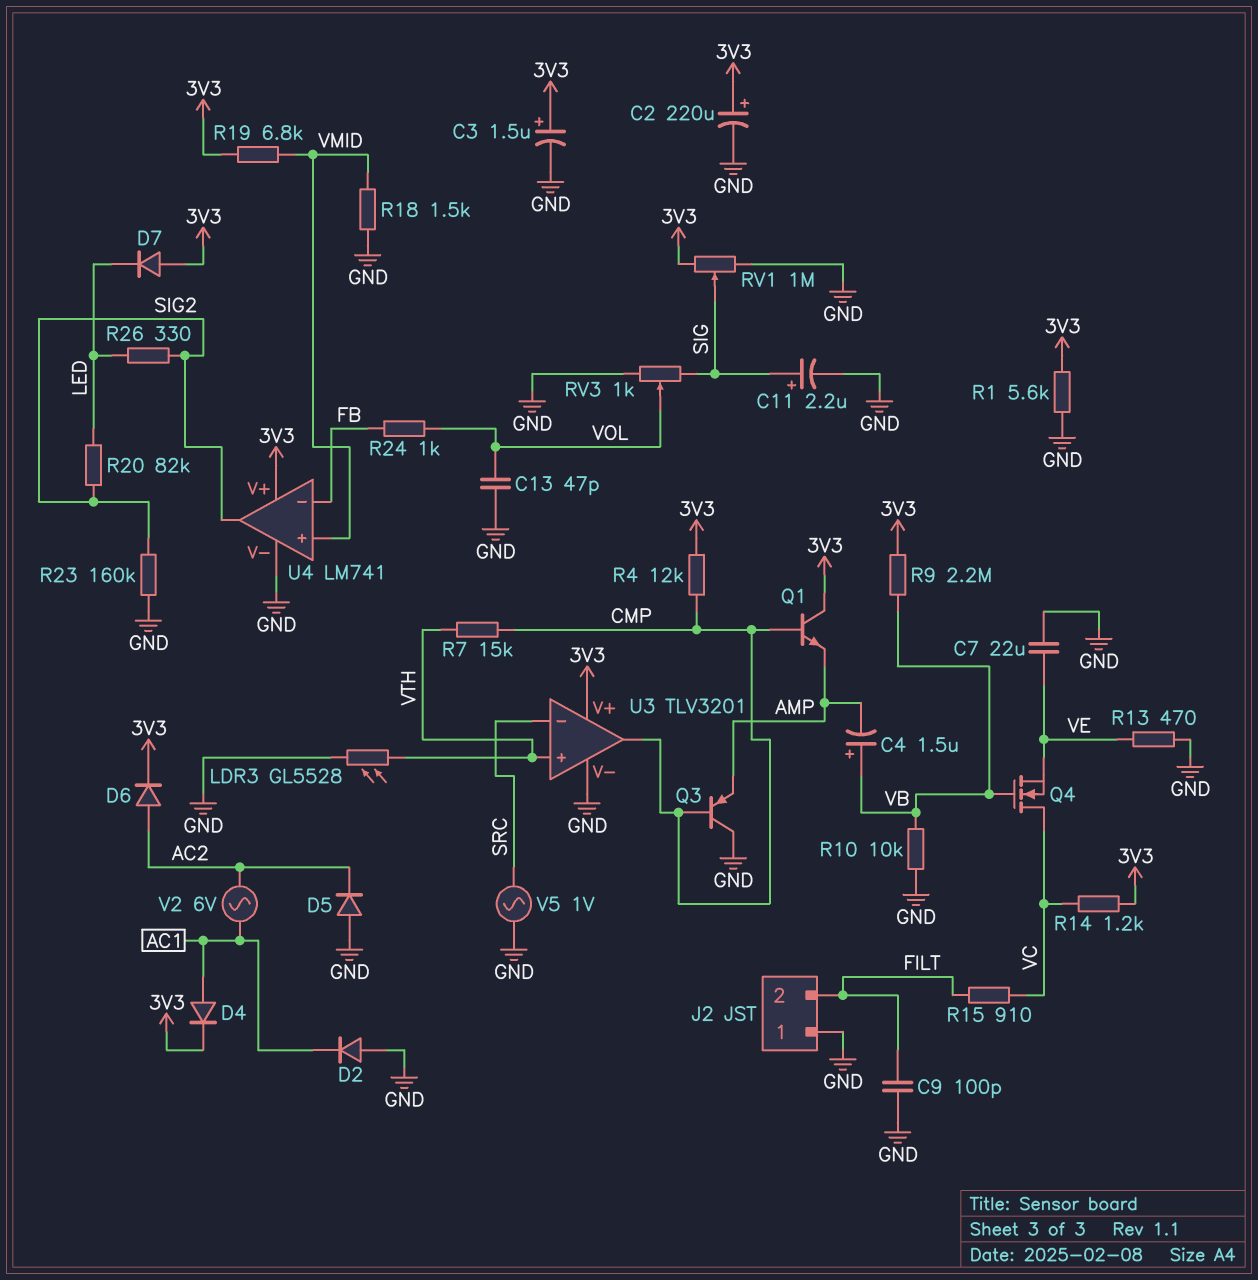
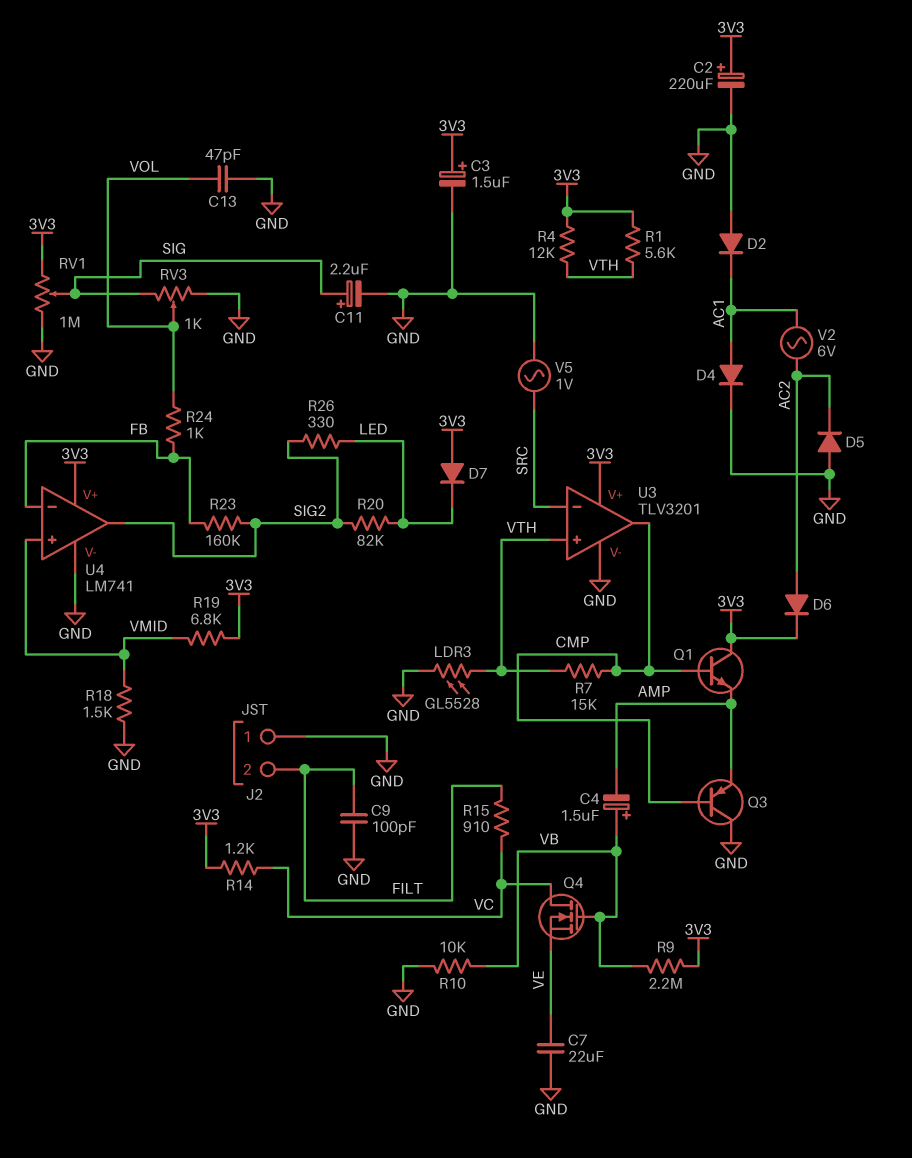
D4: diode (A AC1, K 3V3) -> diode (A AC1, K GND)
R1: 5.6k (3V3, GND) -> 5.6k (3V3, VTH)
R4: 12k (3V3, CMP) -> 12k (3V3, VTH)
R13: 470 (GND, VE) -> none
R23: 160k (GND, SIG2) -> 160k (FB, SIG2)

